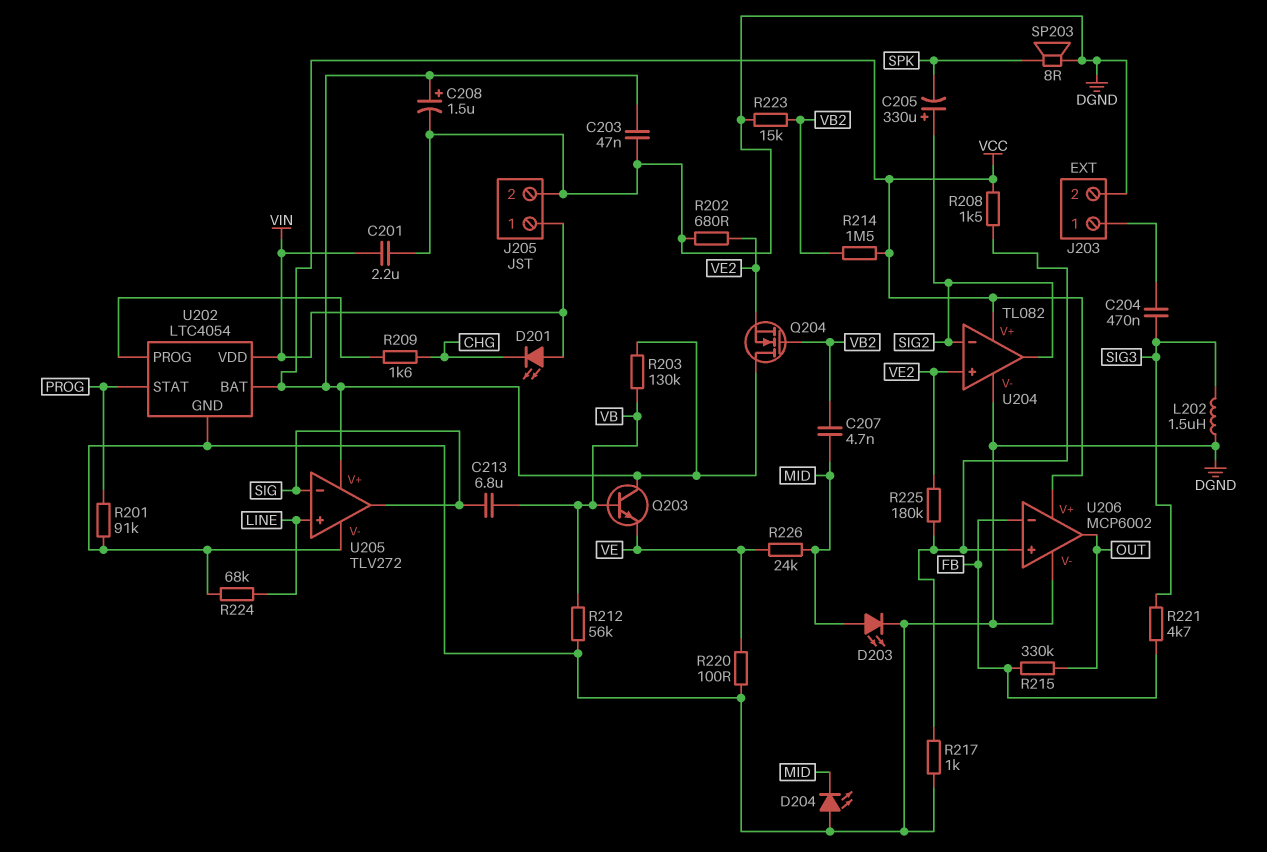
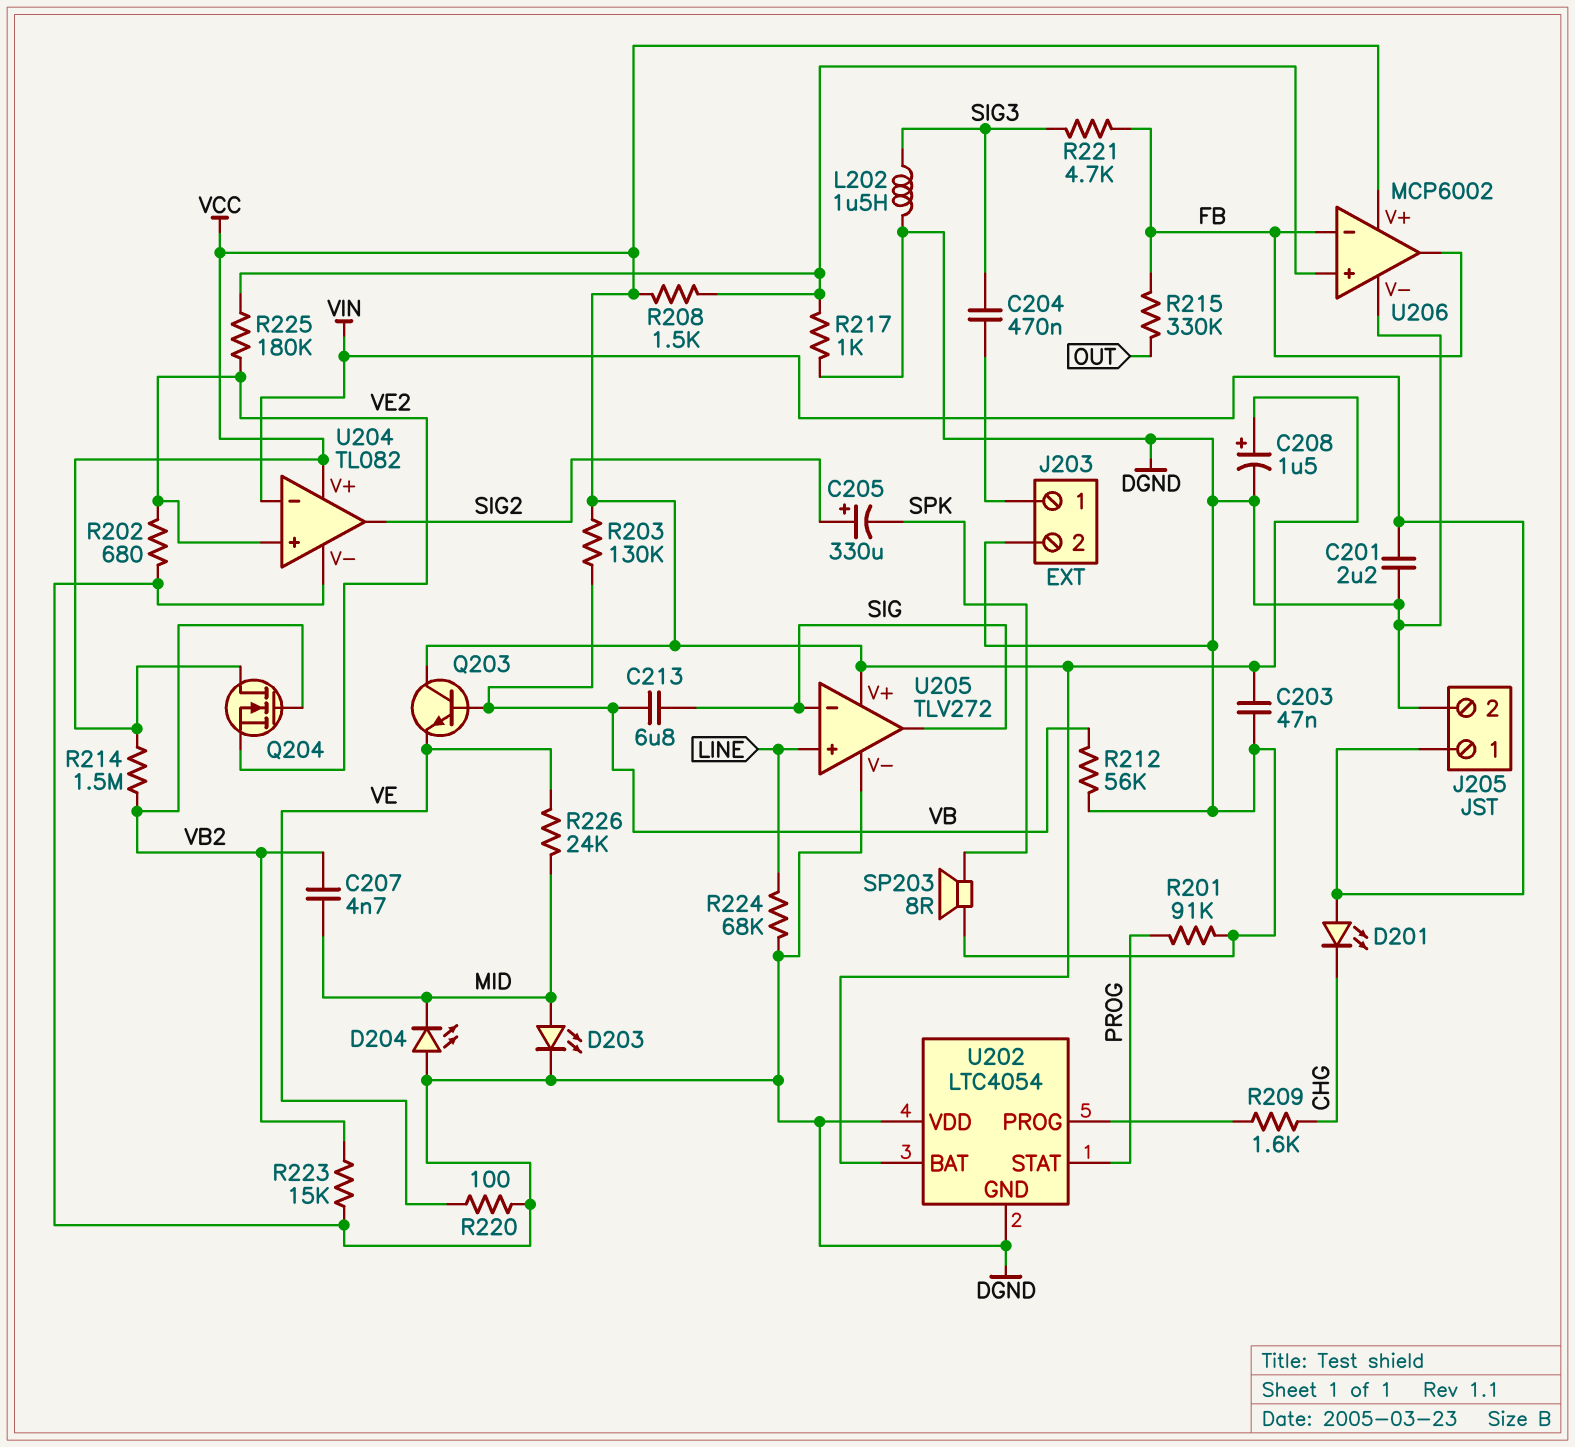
U202 pin VDD: VIN -> DGND
U204 pin in-: SIG2 -> VIN
U206 pin out: OUT -> FB

